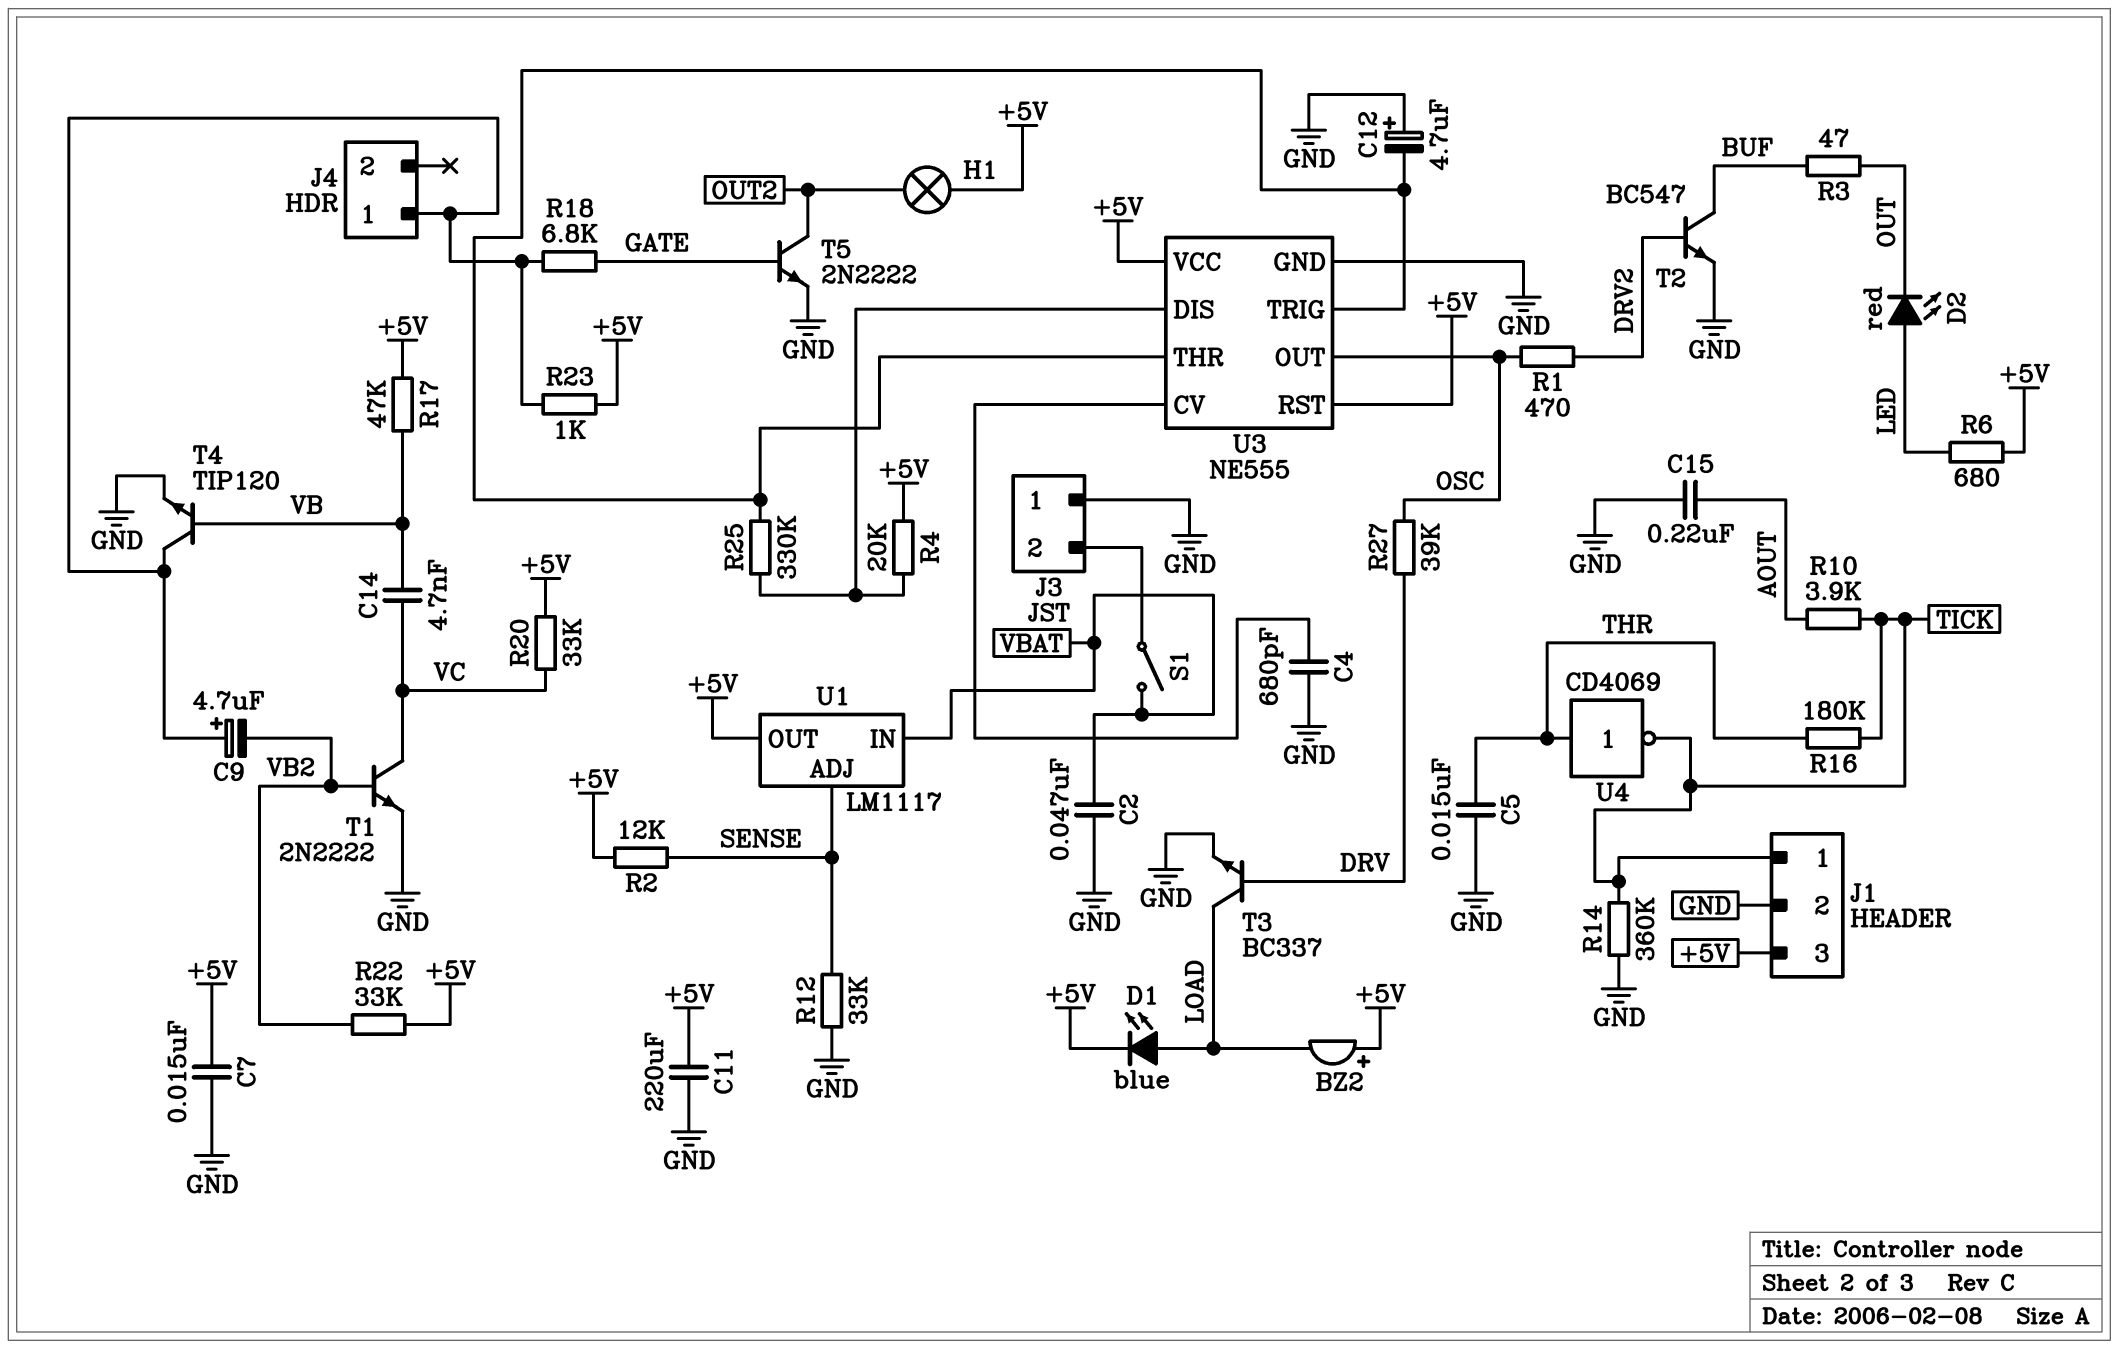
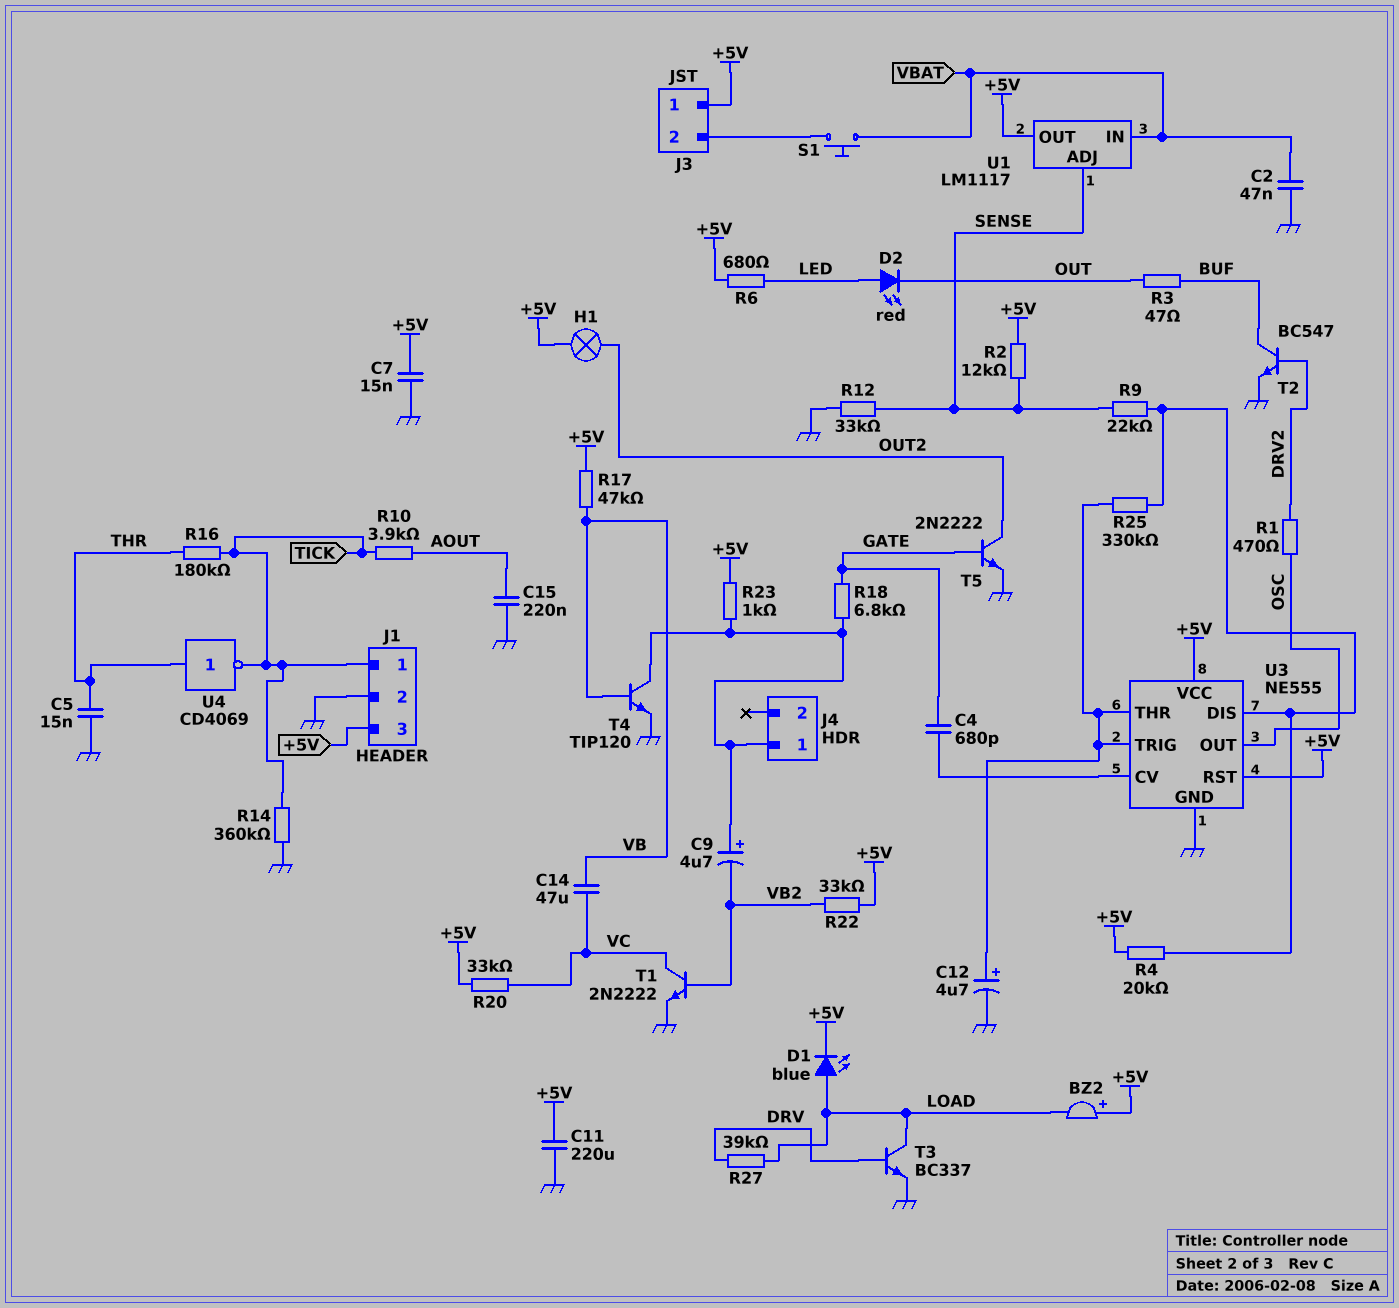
C4: 680pF (GND, U3/CV) -> 680pF (GATE, U3/CV)
C12: 4.7uF (plus GND, minus U3/THR) -> 4.7uF (plus U3/THR, minus GND)
C14: 4.7nF (VB, VC) -> 47uF (VB, VC)
J3 pin 1: GND -> +5V
R9: none -> 22k (SENSE, U3/DIS)
R27: 39k (DRV, OSC) -> 39k (DRV, LOAD)
S1: switch (J3/2, VBAT) -> button (J3/2, VBAT)

